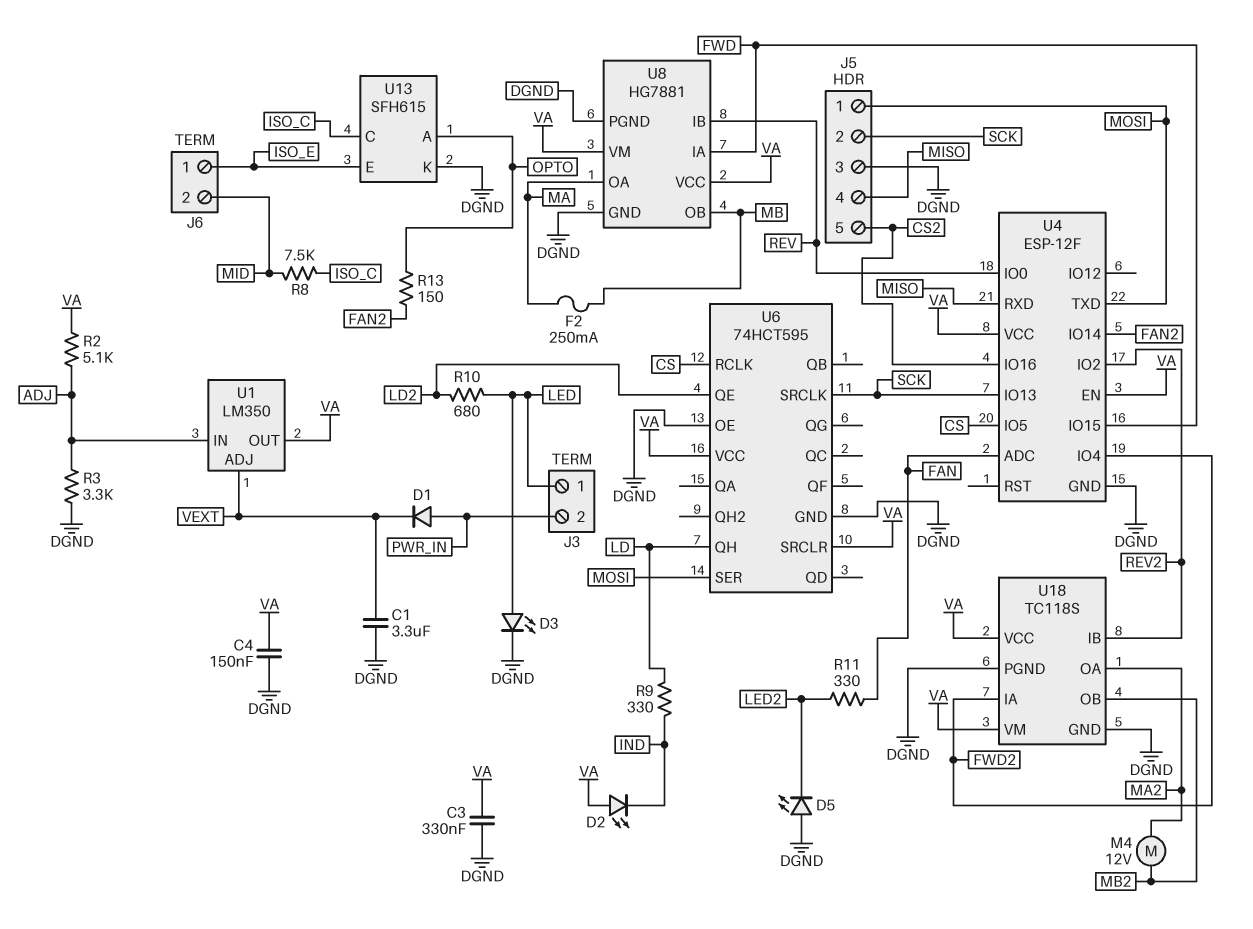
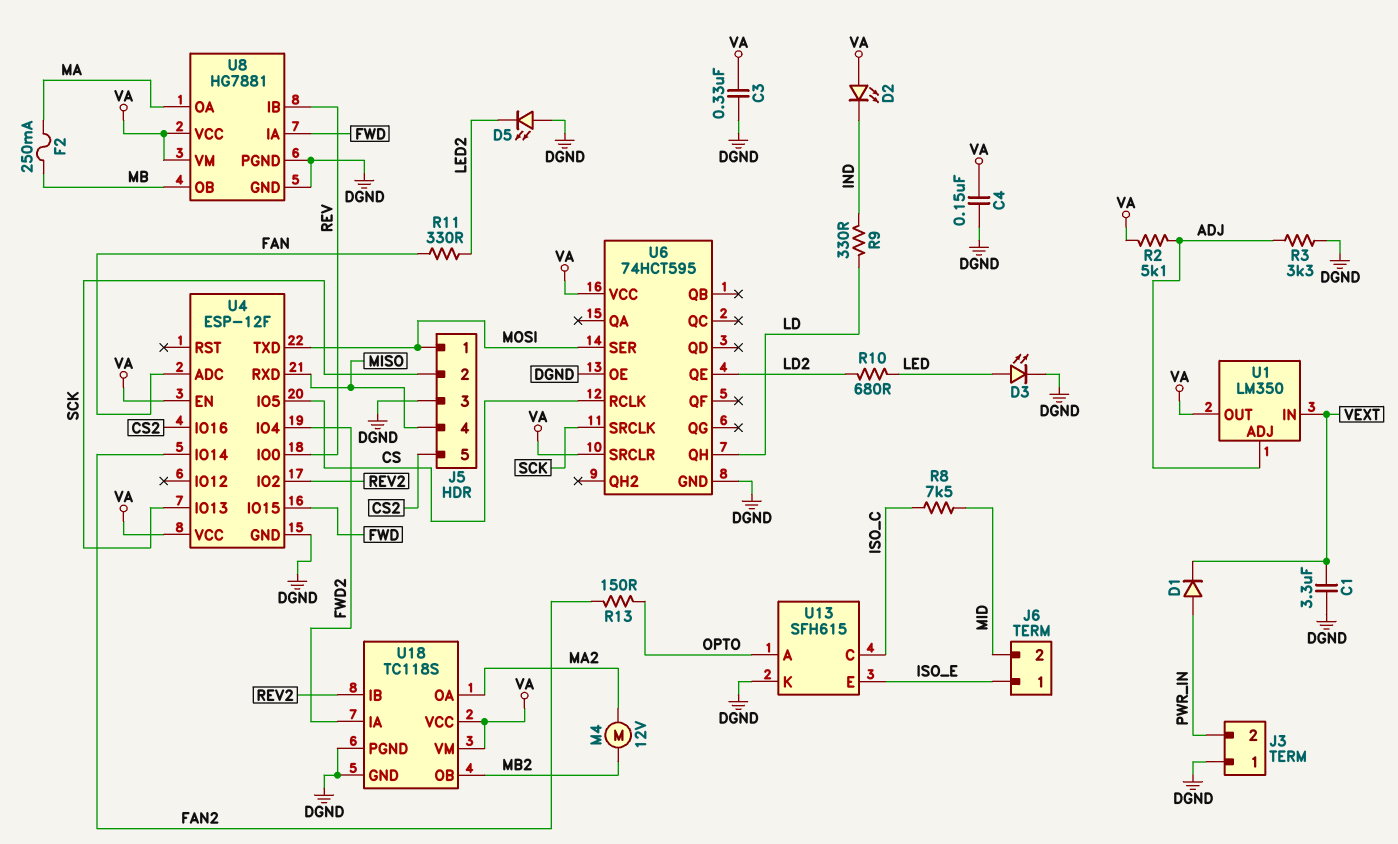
J3 pin 1: LED -> DGND
U1 pin ADJ: VEXT -> ADJ
U1 pin IN: ADJ -> VEXT

